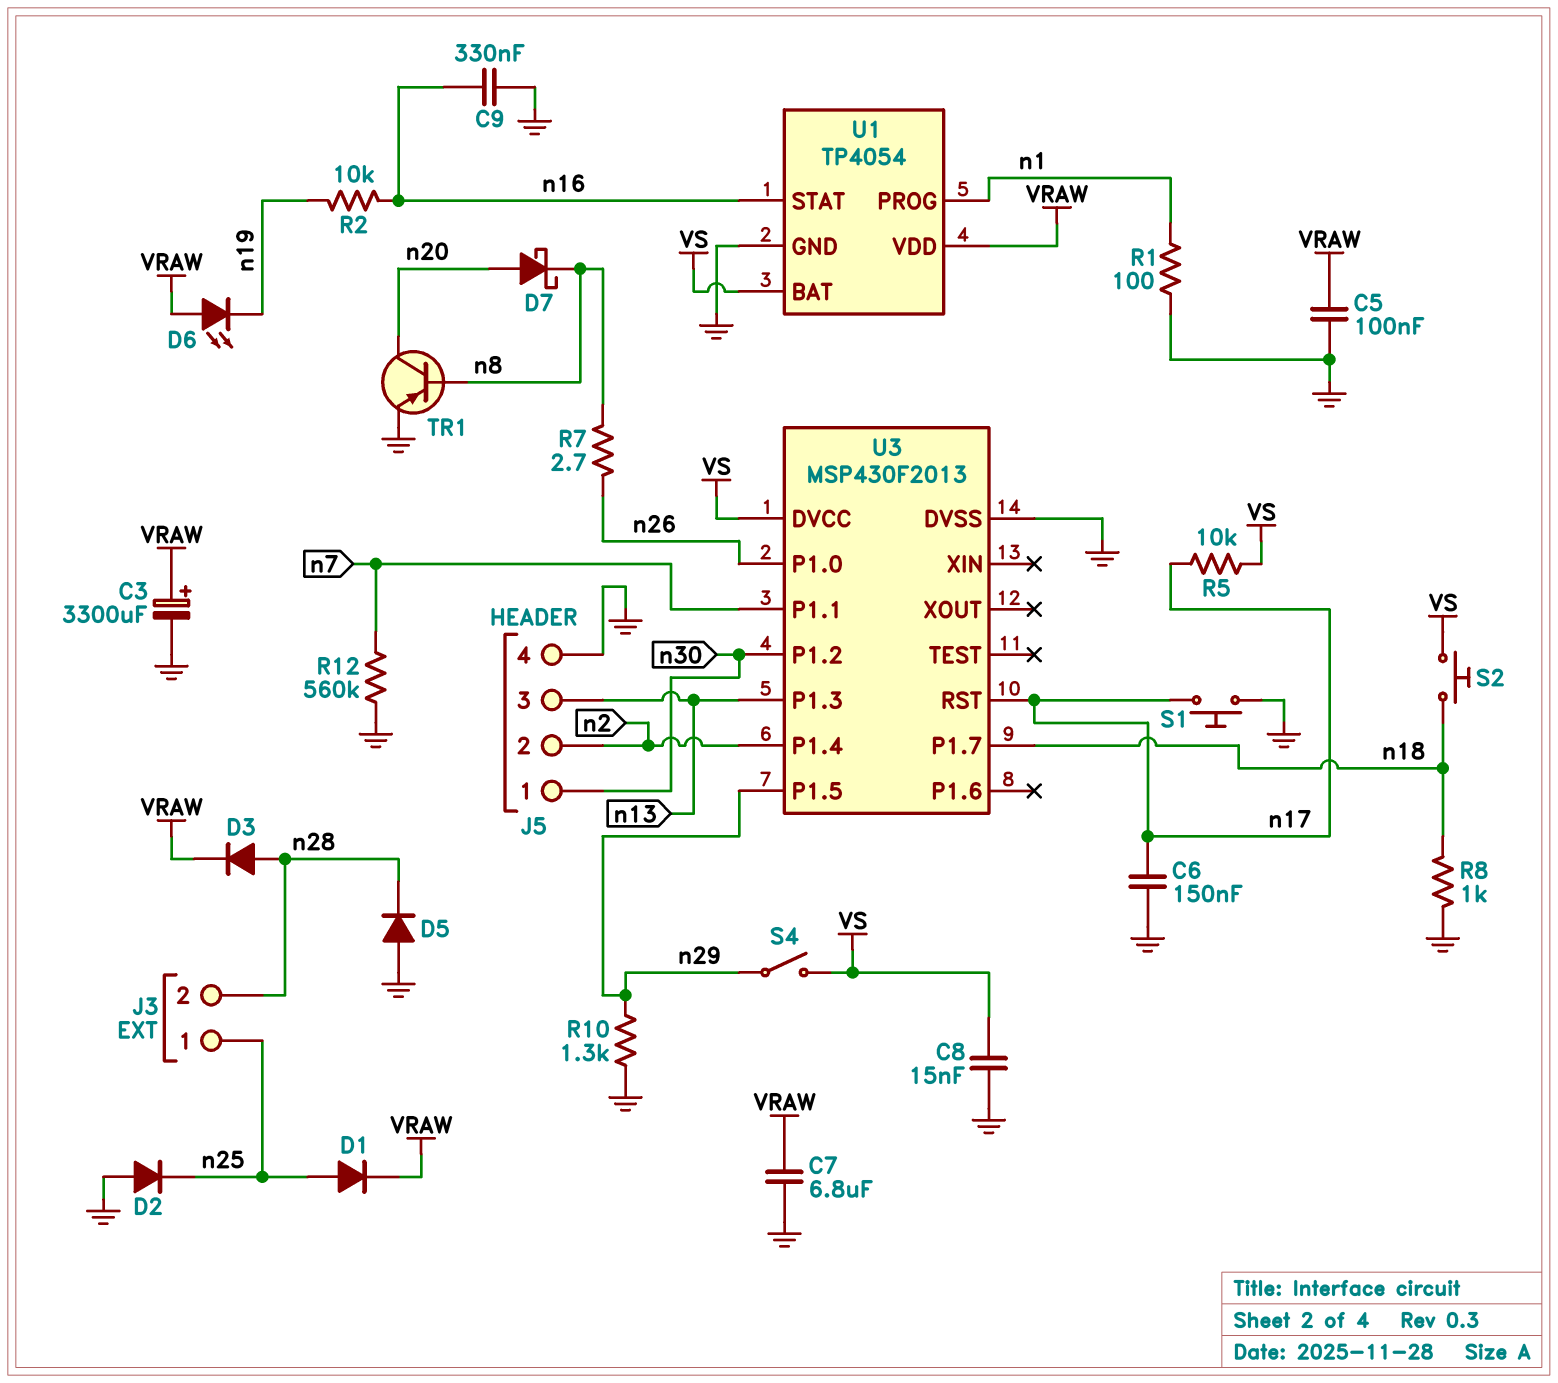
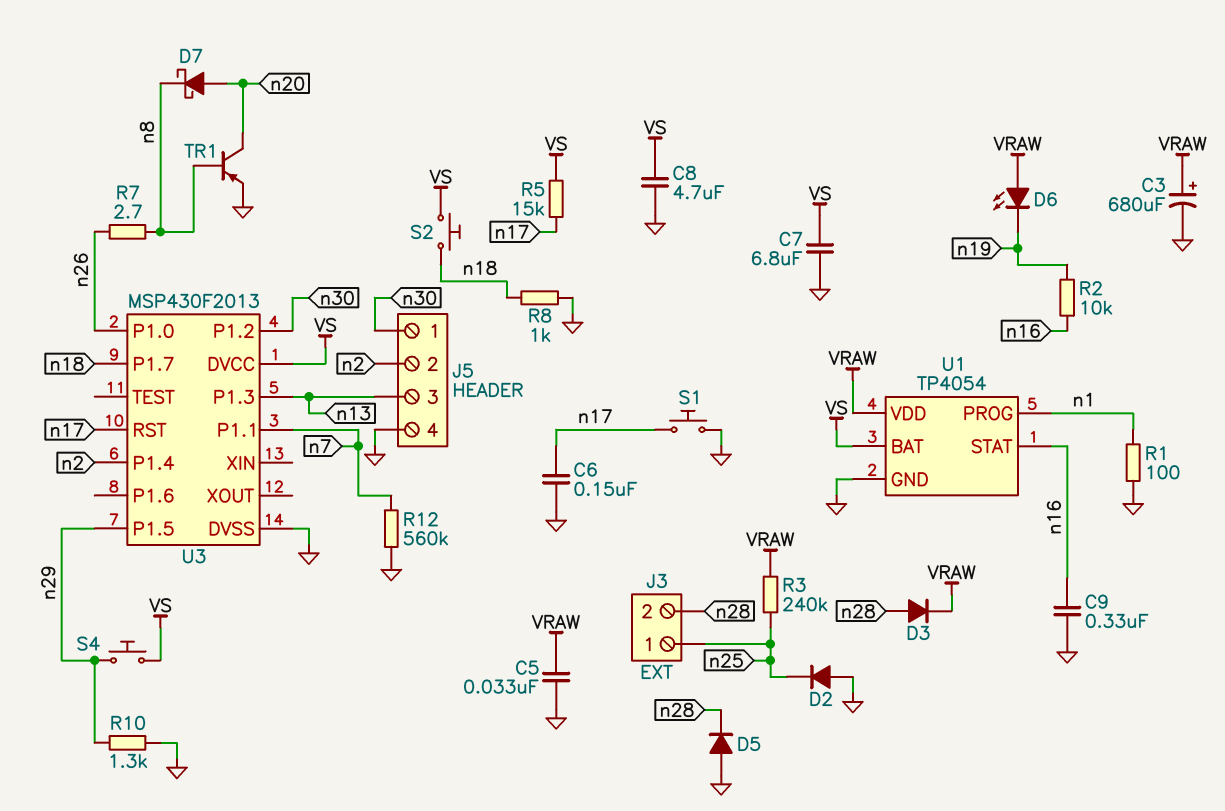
C3: 3300uF (plus VRAW, minus GND) -> 680uF (plus VRAW, minus GND)
C5: 100nF (GND, VRAW) -> 33nF (GND, VRAW)
C7: 6.8uF (GND, VRAW) -> 6.8uF (GND, VS)
C8: 15nF (GND, VS) -> 4.7uF (GND, VS)
D1: diode (A n25, K VRAW) -> none
R3: none -> 240k (VRAW, n25)
R5: 10k (VS, n17) -> 15k (VS, n17)
S4: switch (VS, n29) -> button (VS, n29)

